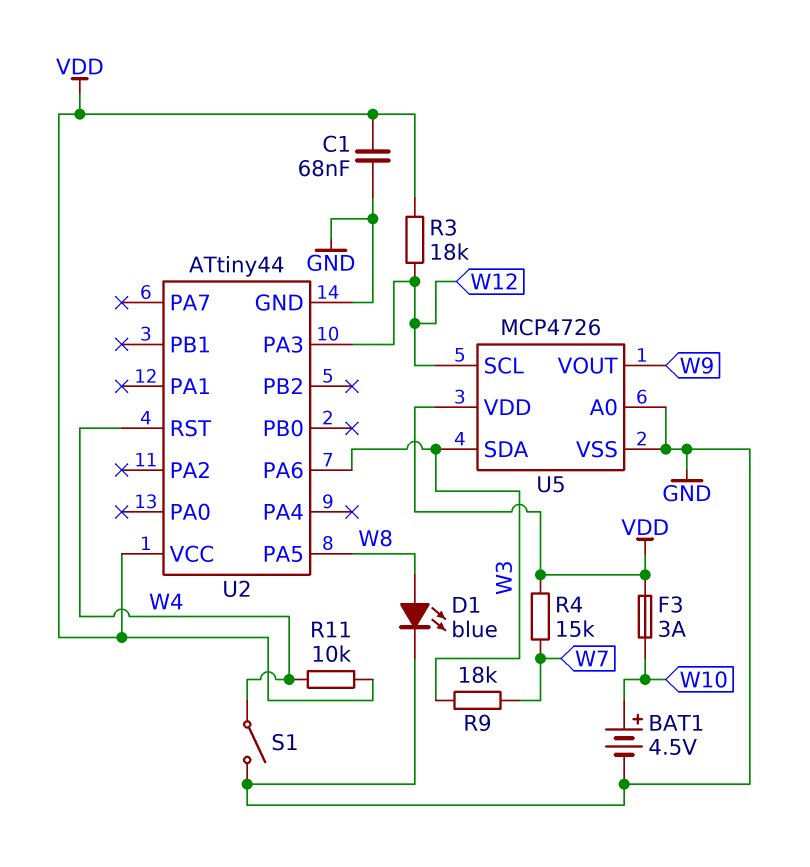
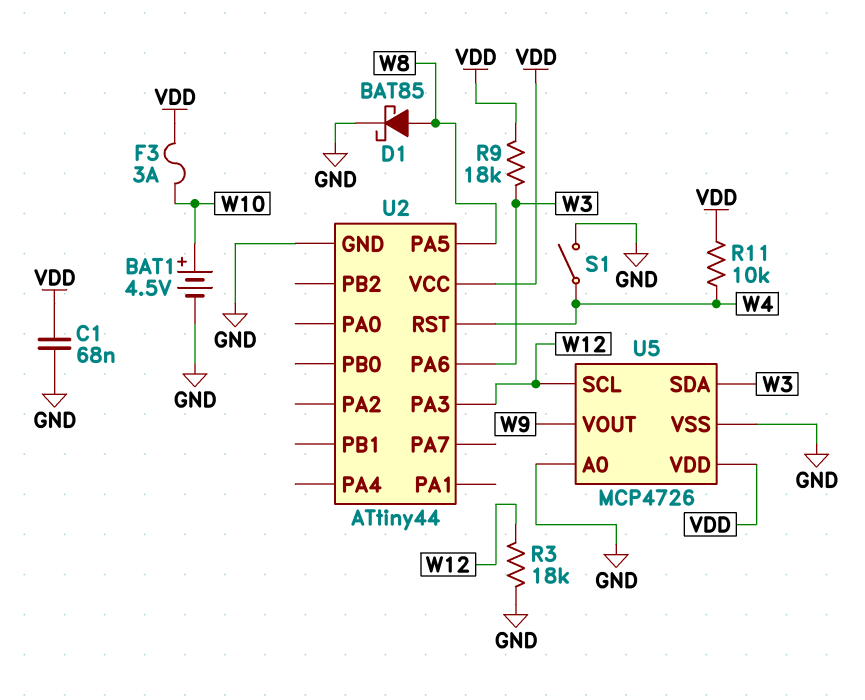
D1: LED blue (A W8, K GND) -> schottky BAT85 (A W8, K GND)
R3: 18k (VDD, W12) -> 18k (GND, W12)
R4: 15k (VDD, W7) -> none
R9: 18k (W3, W7) -> 18k (VDD, W3)

